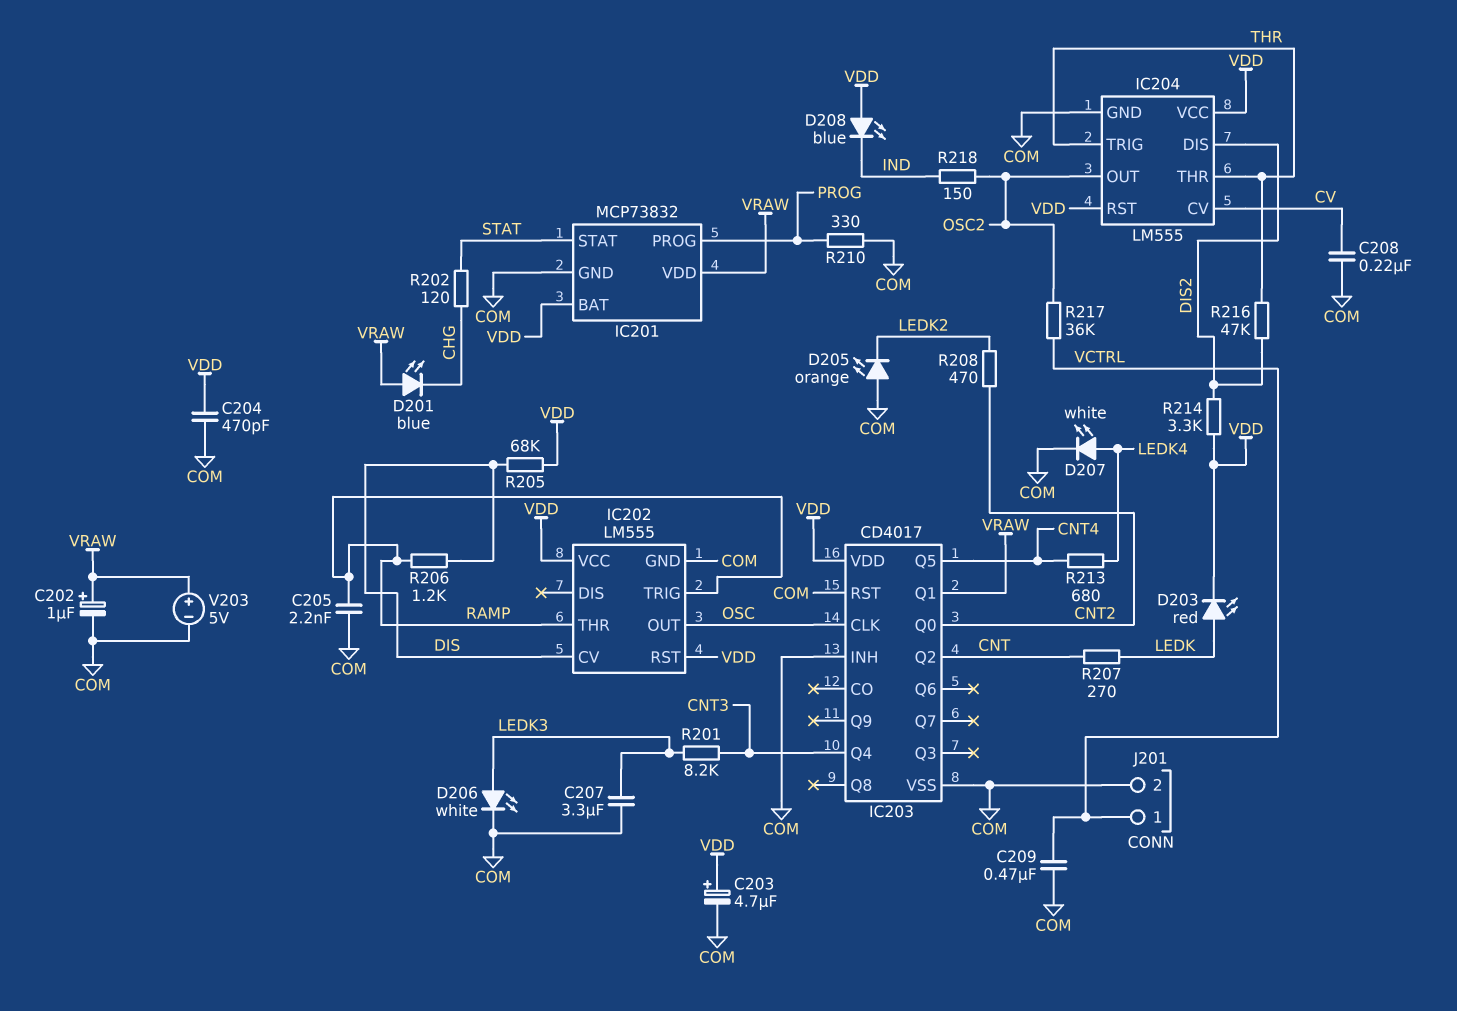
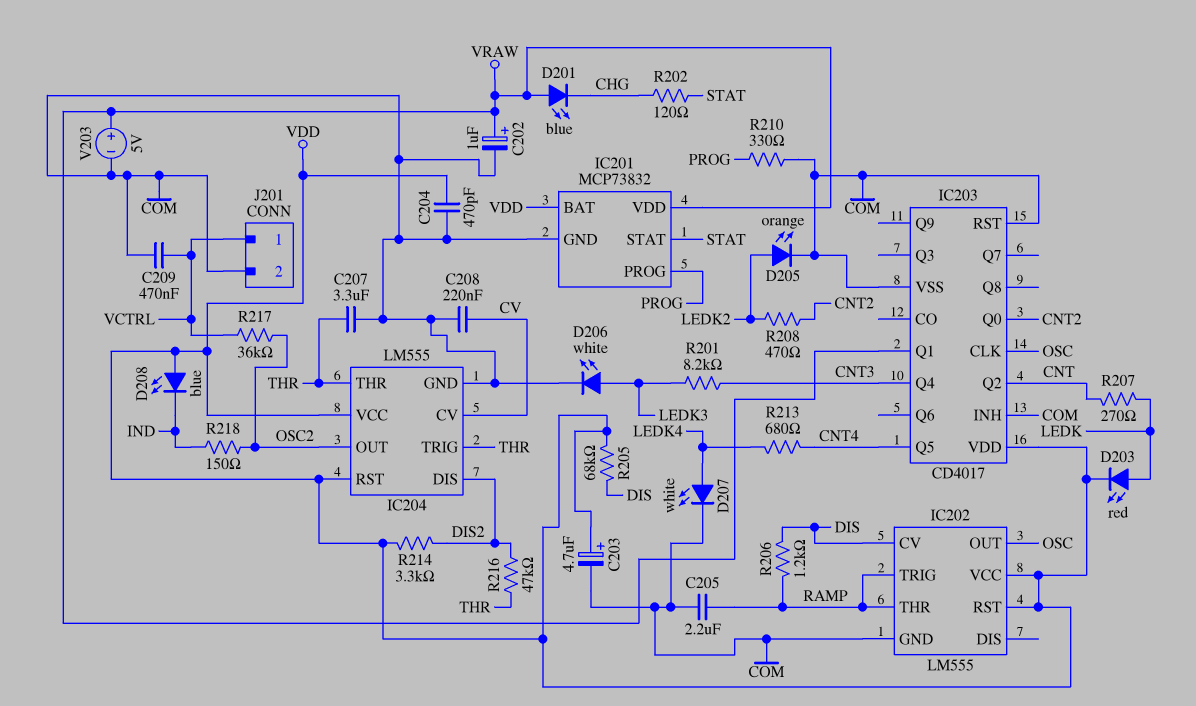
C205: 2.2nF (COM, RAMP) -> 2.2uF (COM, RAMP)
C207: 3.3uF (COM, LEDK3) -> 3.3uF (COM, THR)
D205: LED orange (A COM, K LEDK2) -> LED orange (A LEDK2, K COM)

